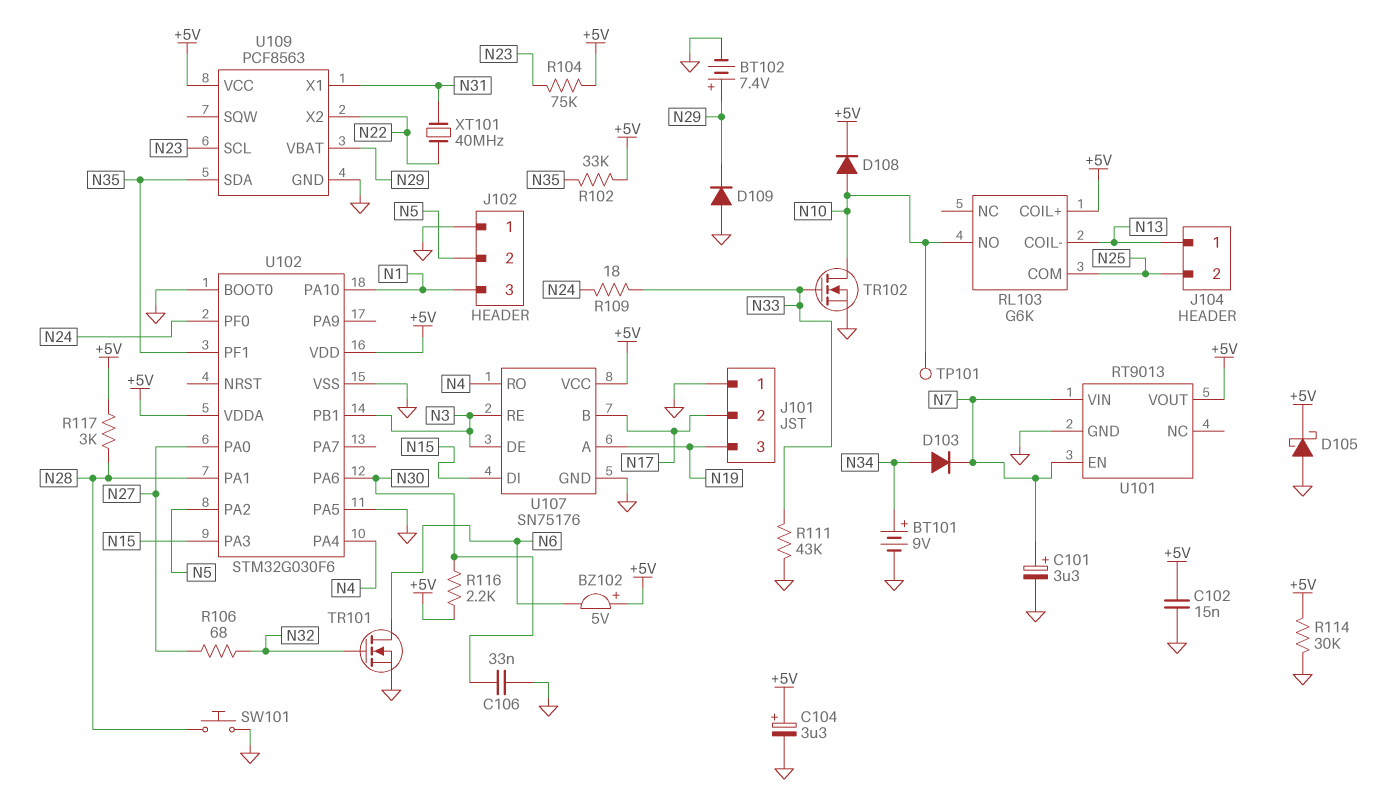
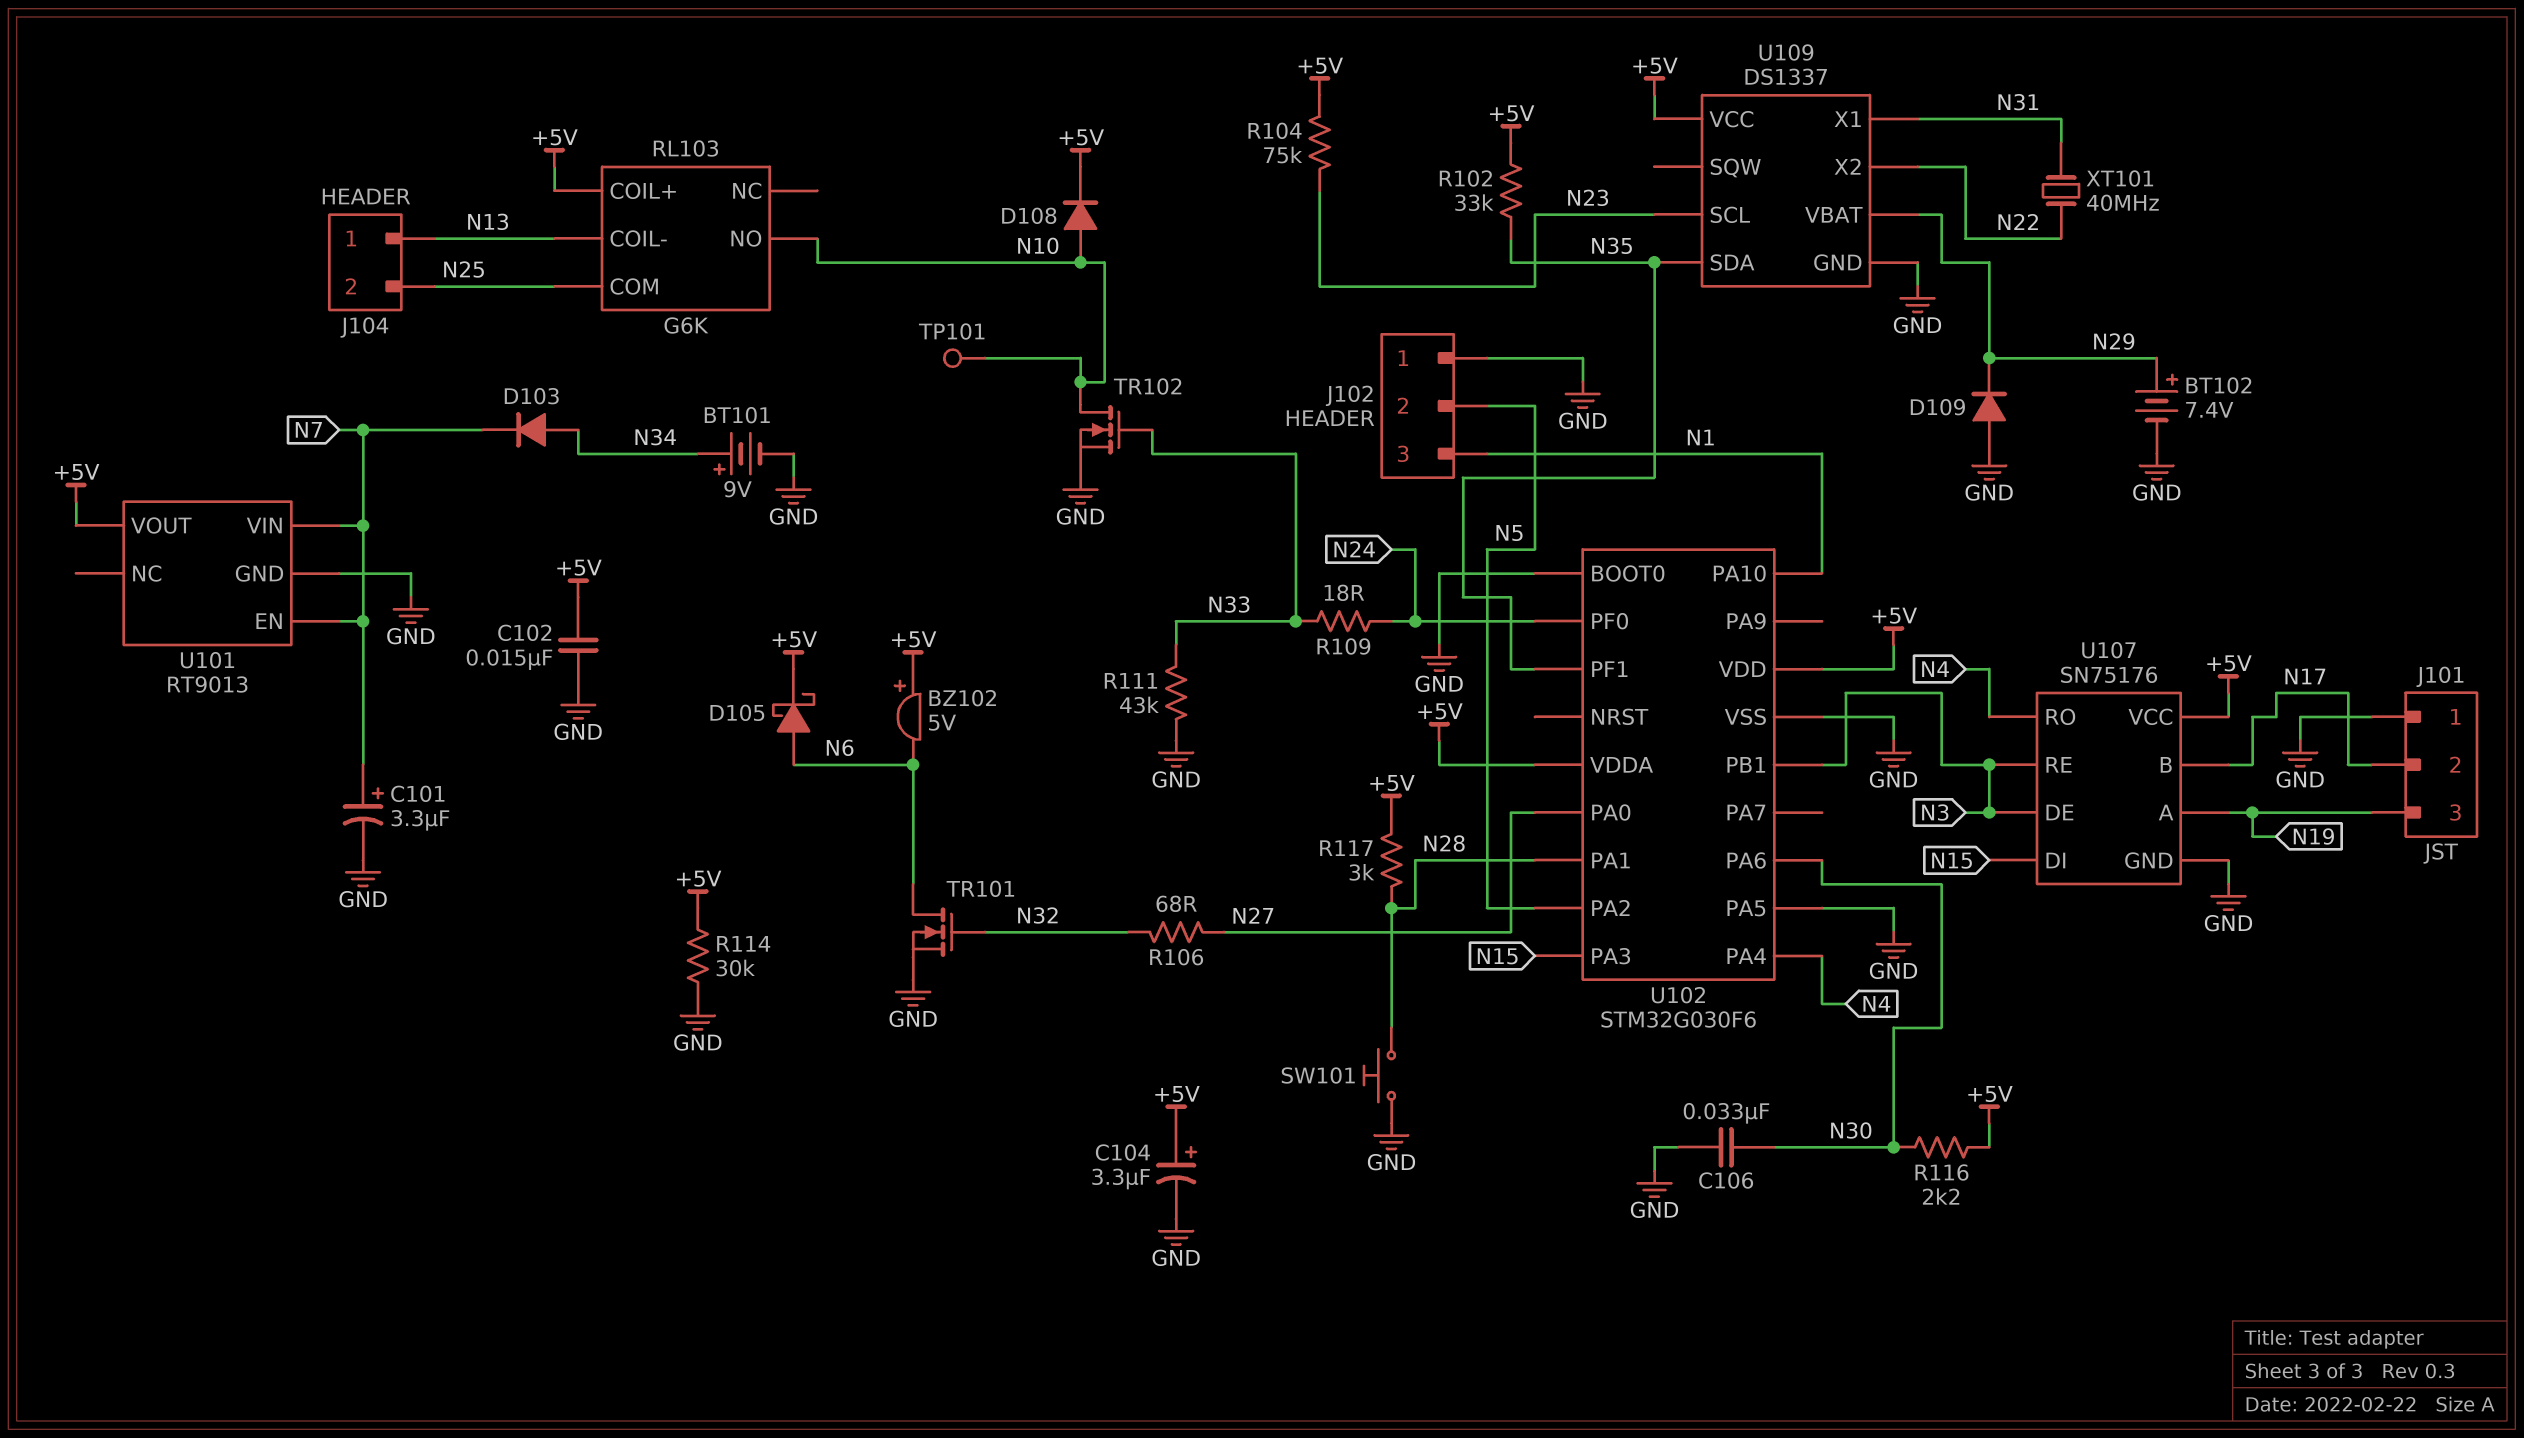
D105: schottky (A GND, K +5V) -> schottky (A N6, K +5V)
U109: PCF8563 -> DS1337

